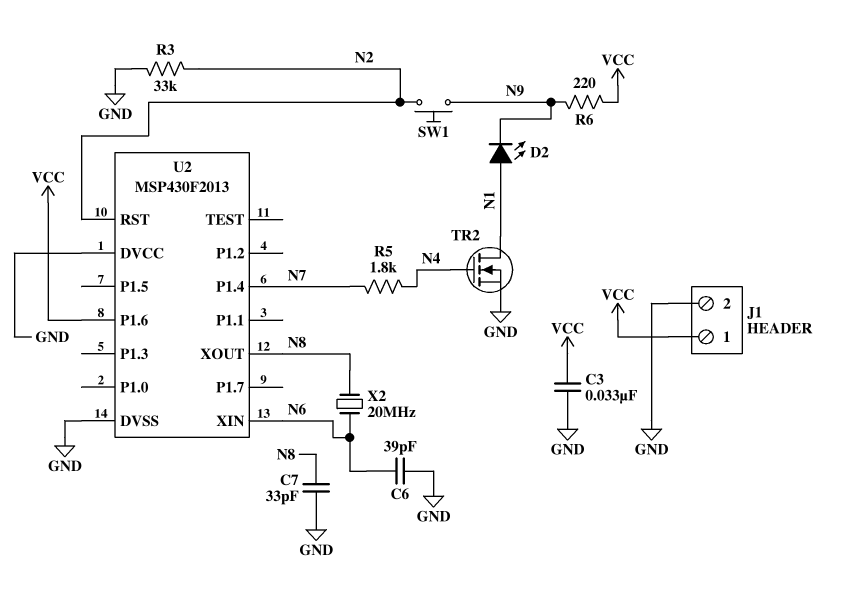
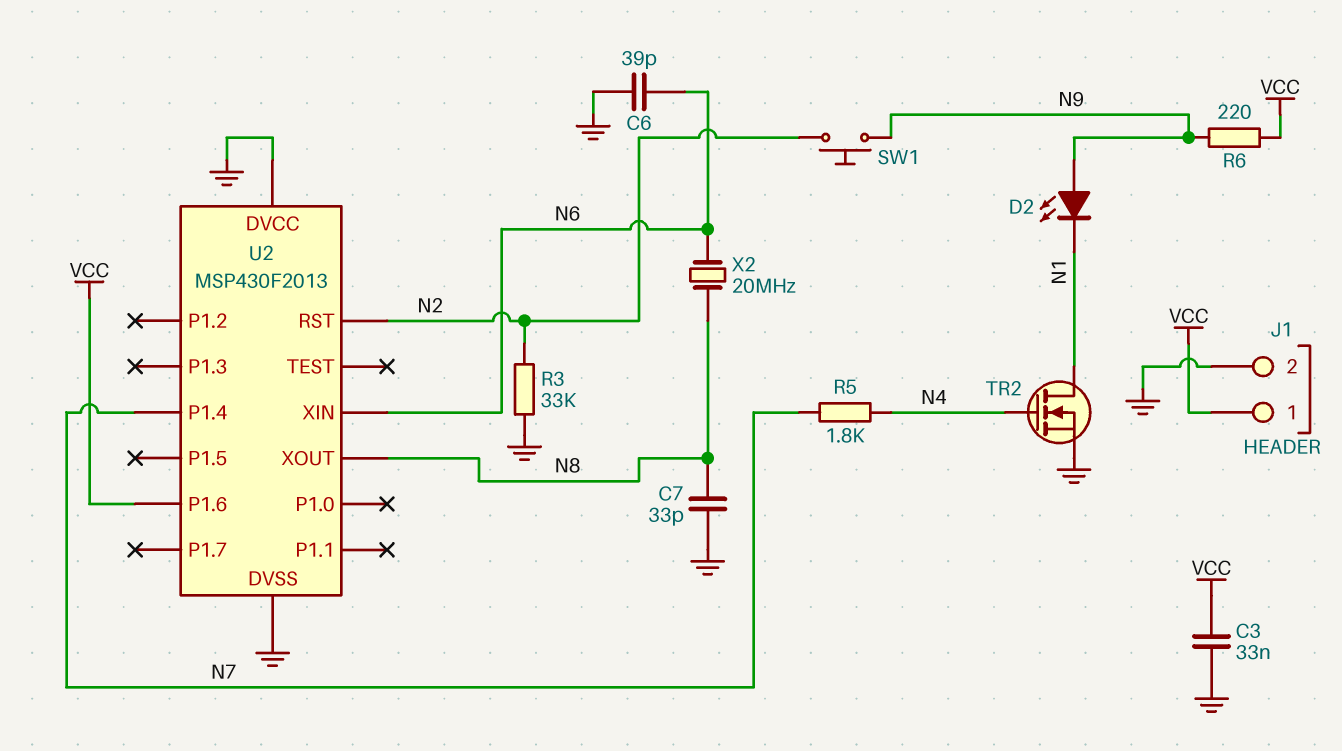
D2: LED (A N1, K N9) -> LED (A N9, K N1)

